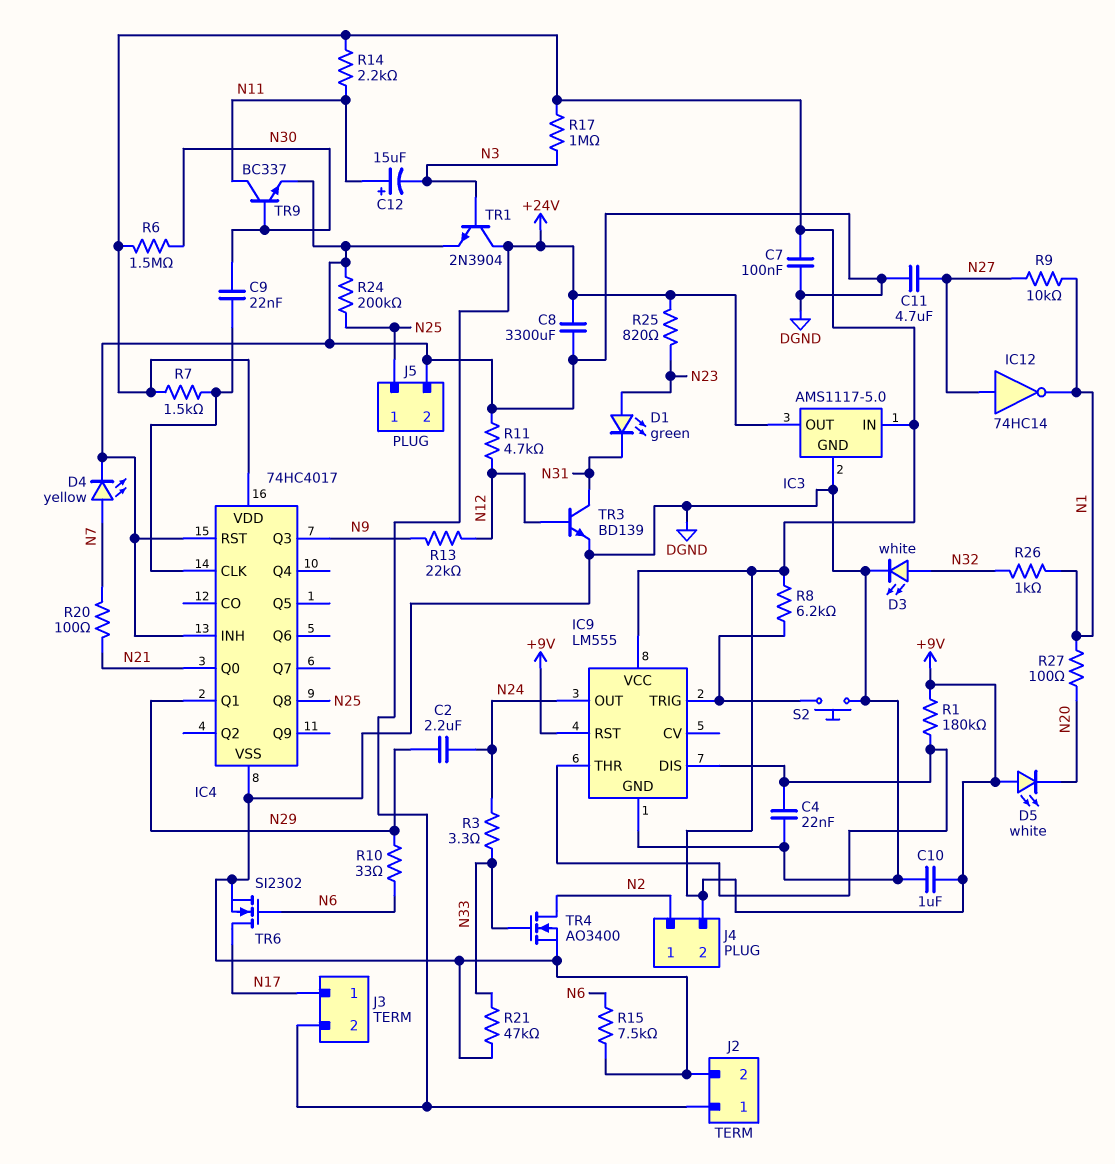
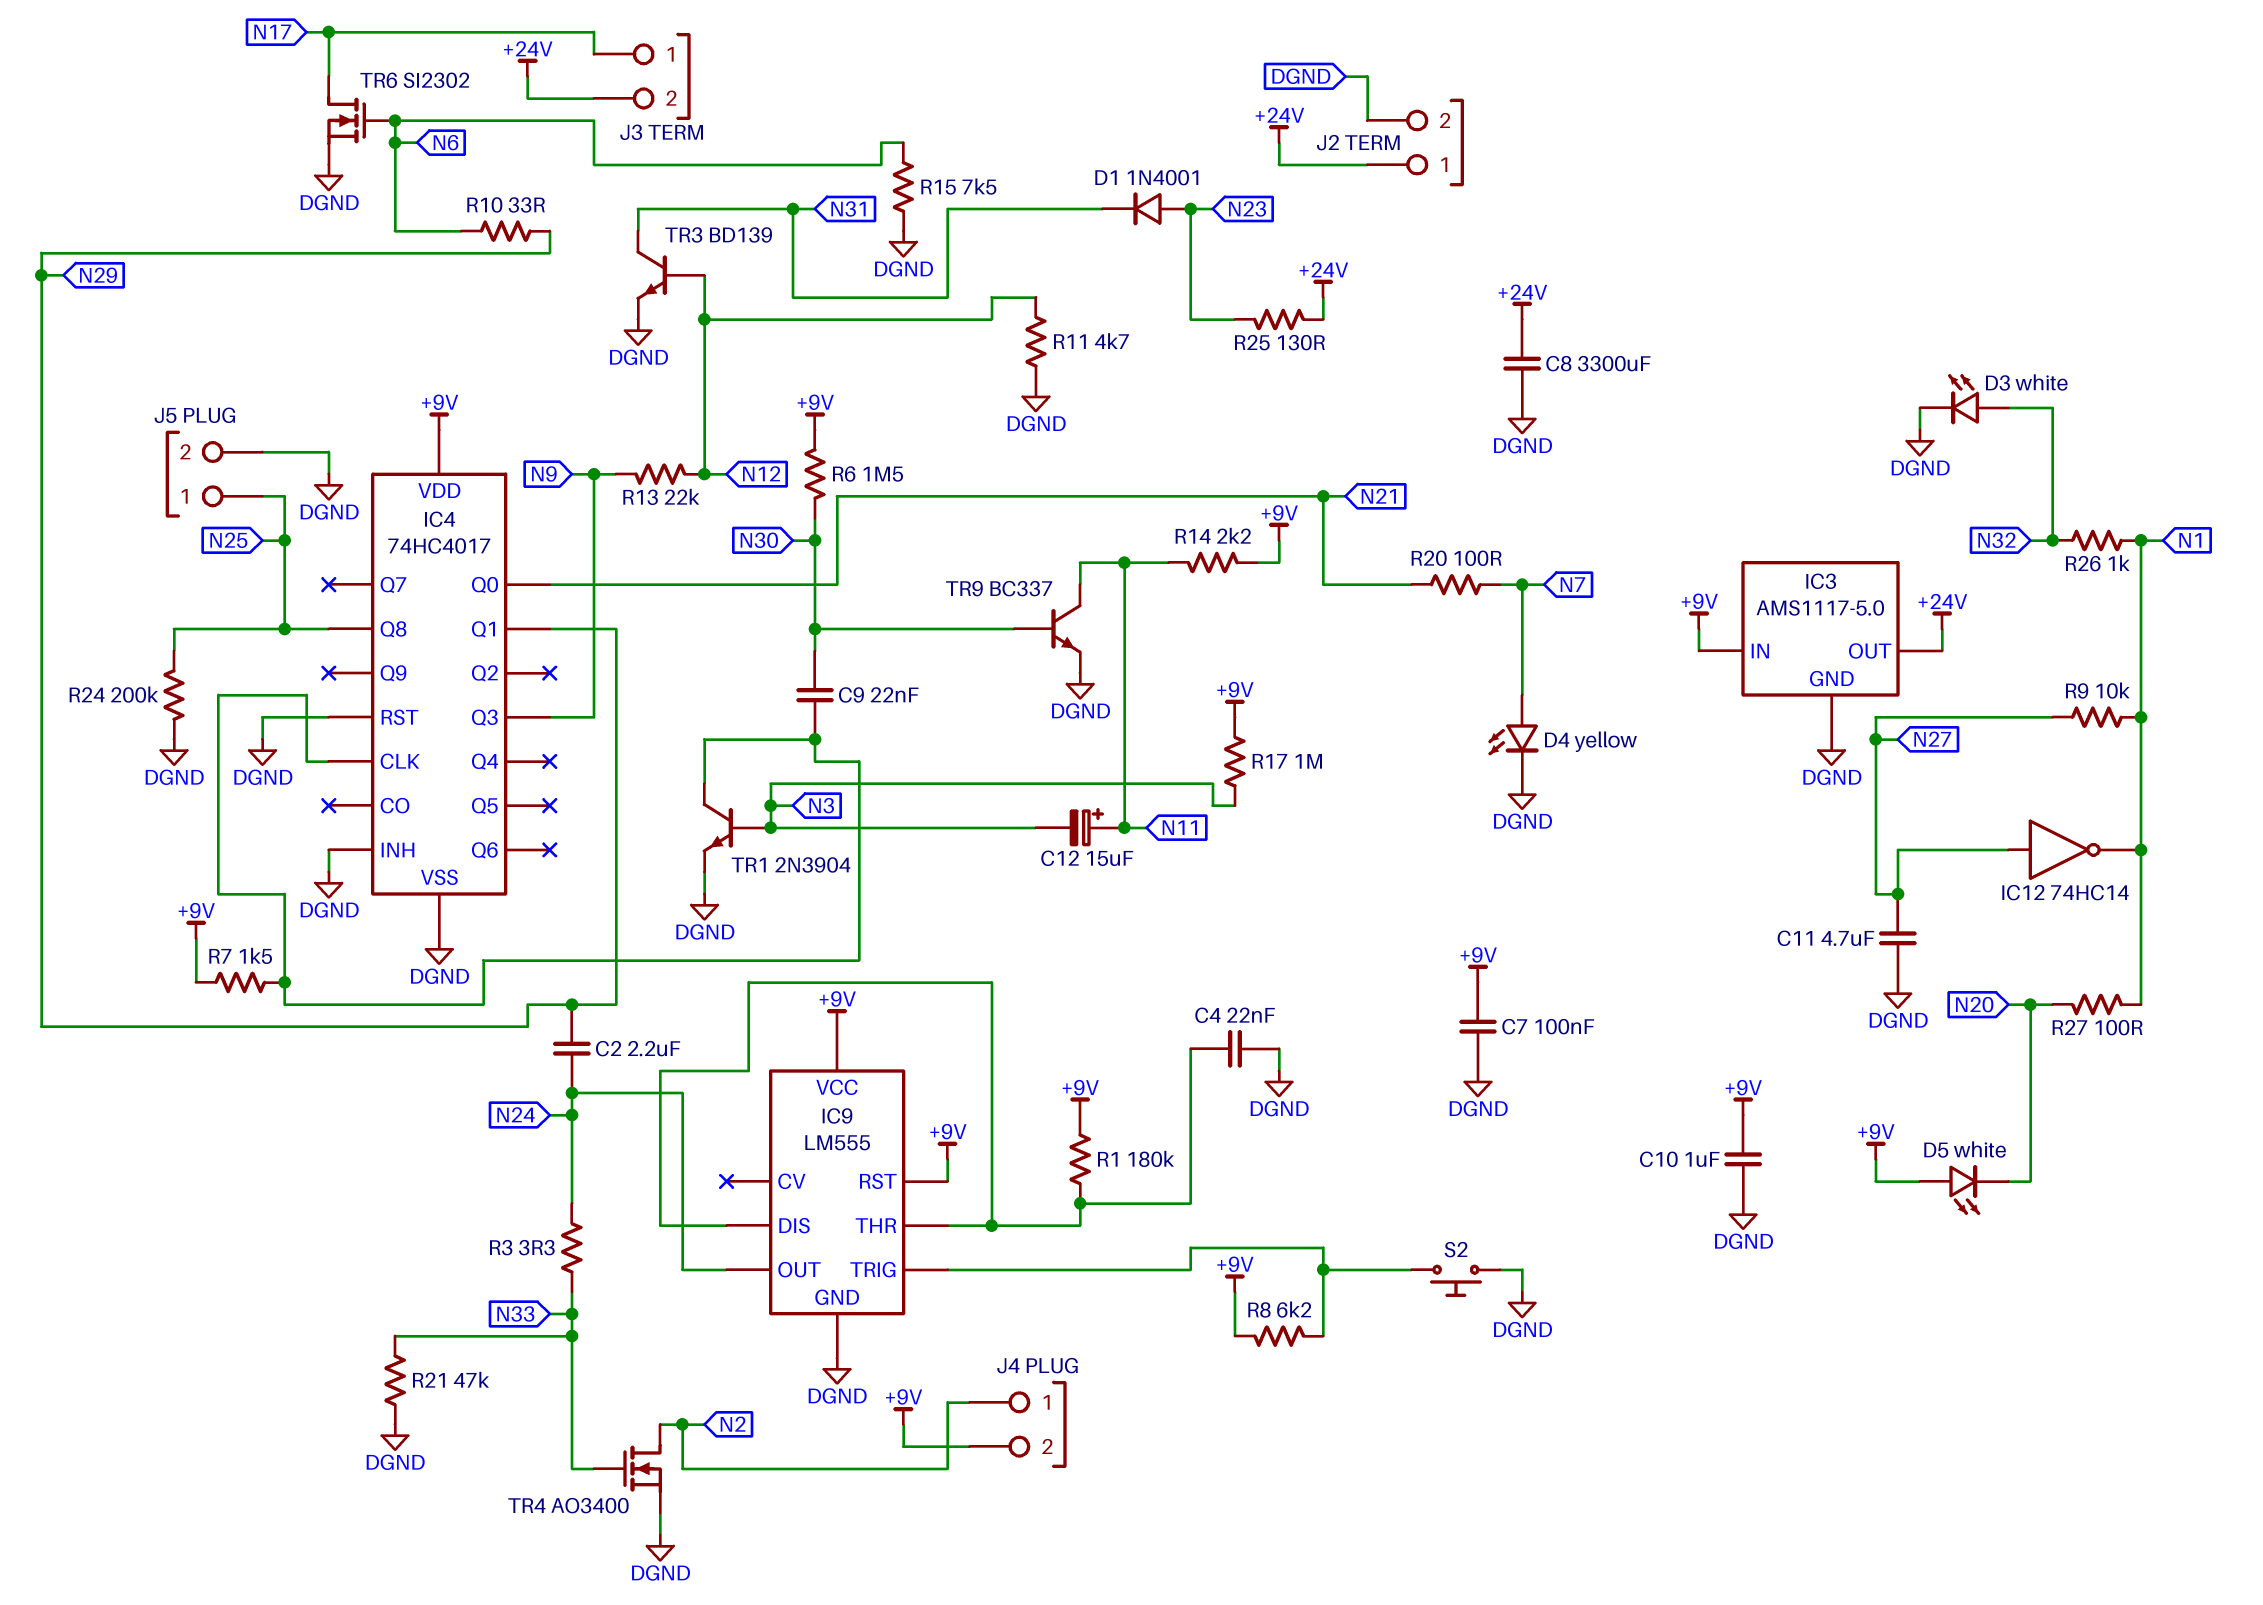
D1: LED green (A N23, K N31) -> diode 1N4001 (A N23, K N31)
R25: 820 (+24V, N23) -> 130 (+24V, N23)
TR1: NPN 2N3904 (B N3, C +24V, E DGND) -> NPN 2N3904 (B N3, C IC4/CLK, E DGND)

